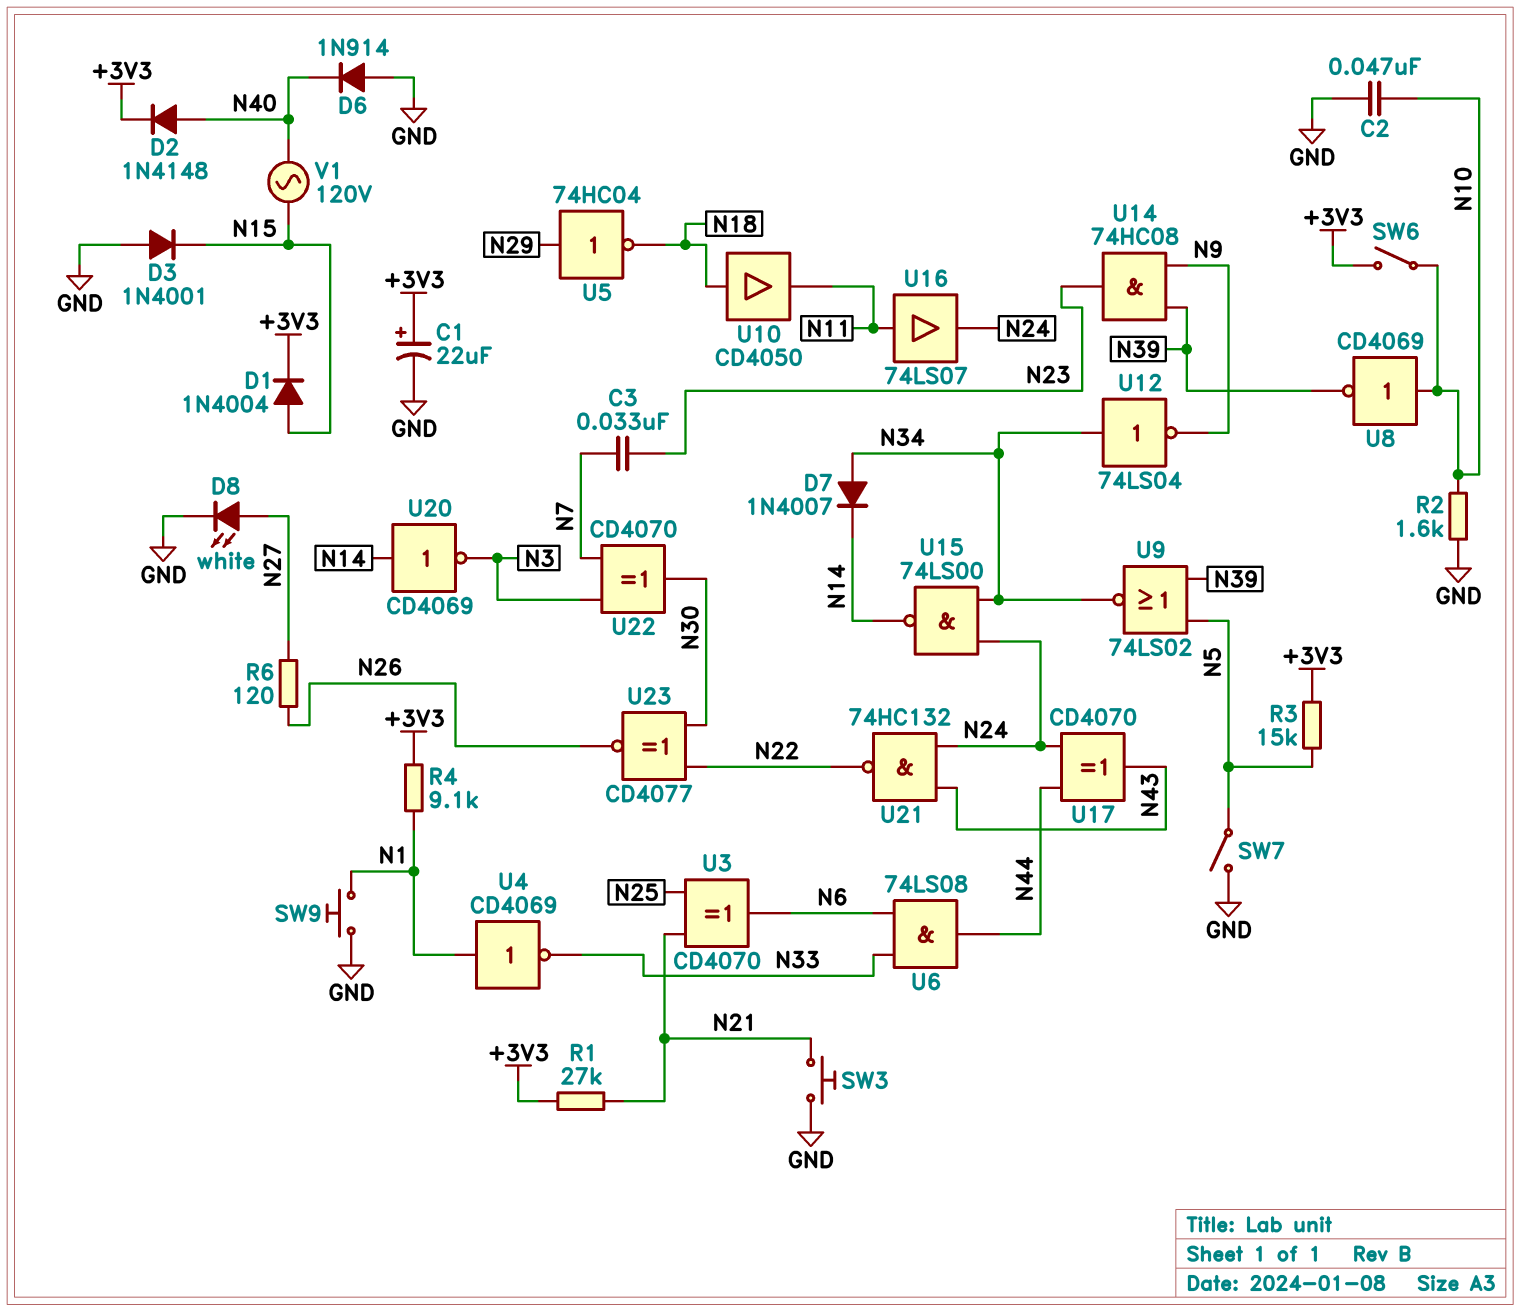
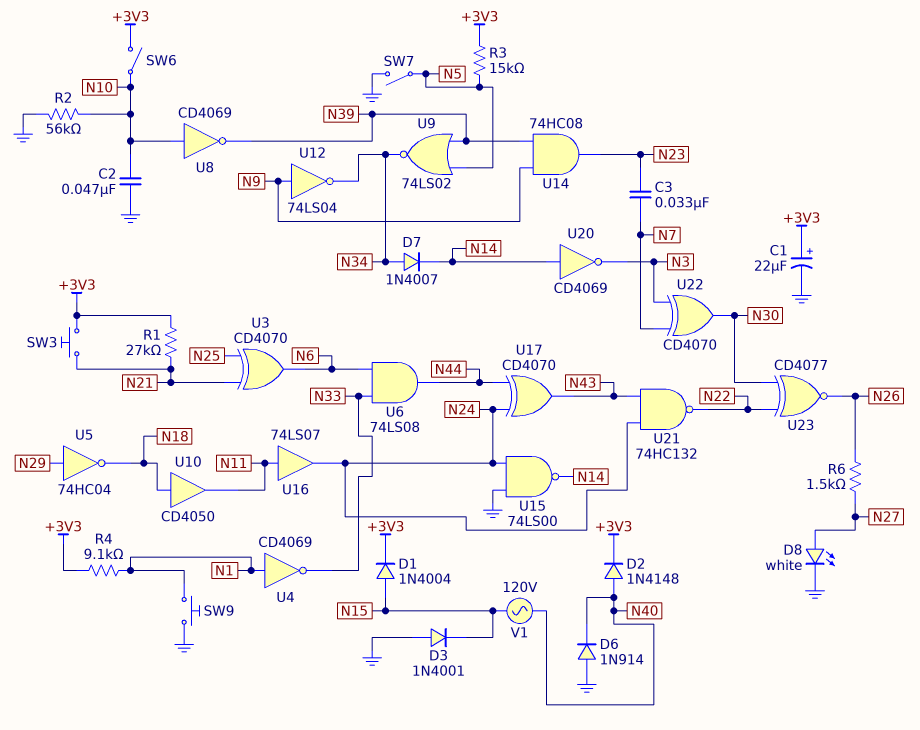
R2: 1.6k (GND, N10) -> 56k (GND, N10)
R6: 120 (N26, N27) -> 1.5k (N26, N27)
SW3: button (GND, N21) -> button (+3V3, N21)
U12: NOT 74LS04 (in N34, out N9) -> NOT 74LS04 (in N9, out N34)
U15: NAND 74LS00 (in N24, in N34, out N14) -> NAND 74LS00 (in GND, in N24, out N14)

